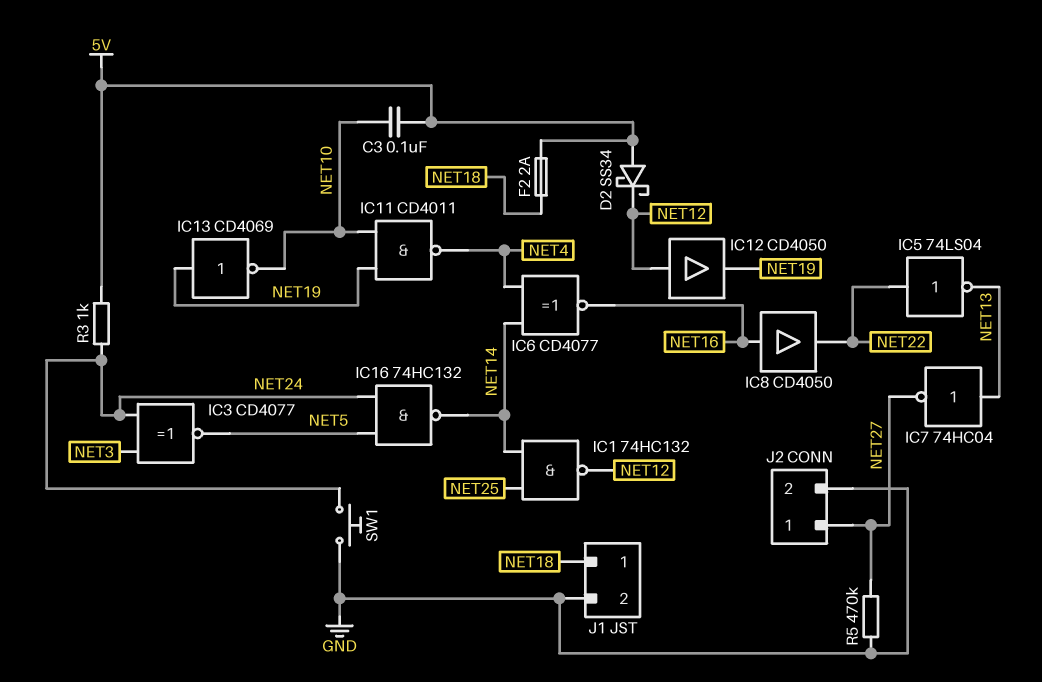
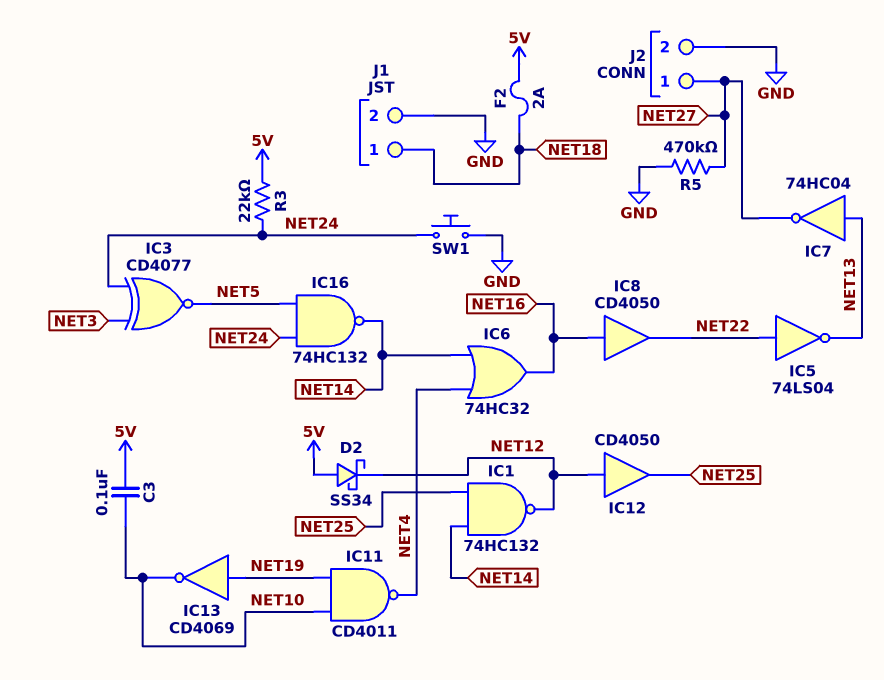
IC6: XNOR CD4077 (in NET4, in NET14, out NET16) -> OR 74HC32 (in NET4, in NET14, out NET16)
IC12: buffer CD4050 (in NET12, out NET19) -> buffer CD4050 (in NET12, out NET25)
R3: 1k (5V, NET24) -> 22k (5V, NET24)

